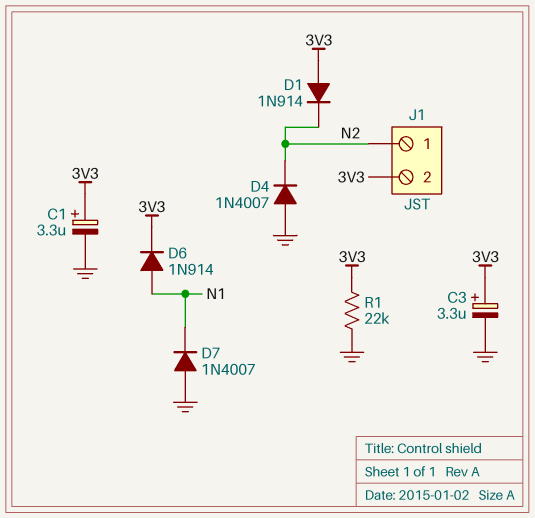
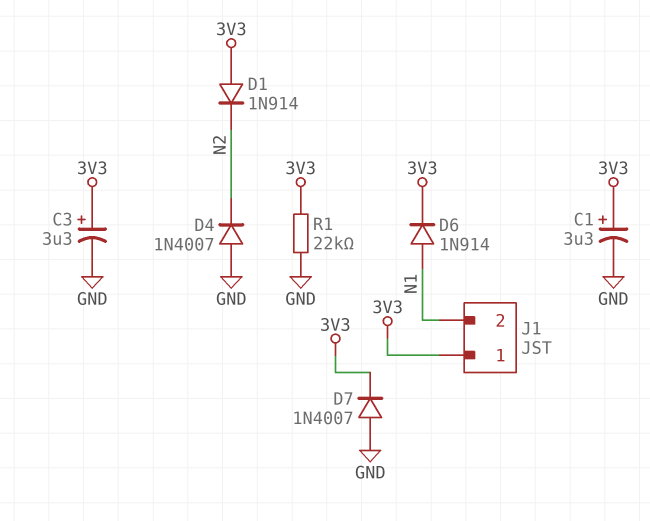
D7: diode 1N4007 (A GND, K N1) -> diode 1N4007 (A GND, K 3V3)
J1 pin 1: N2 -> 3V3
J1 pin 2: 3V3 -> N1

